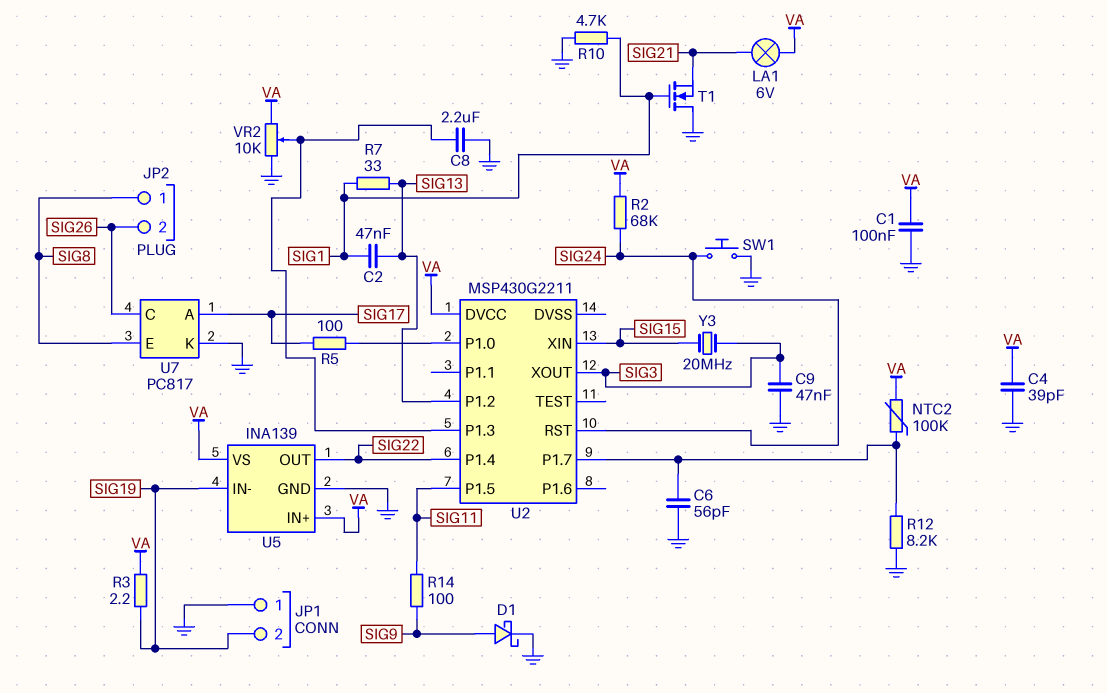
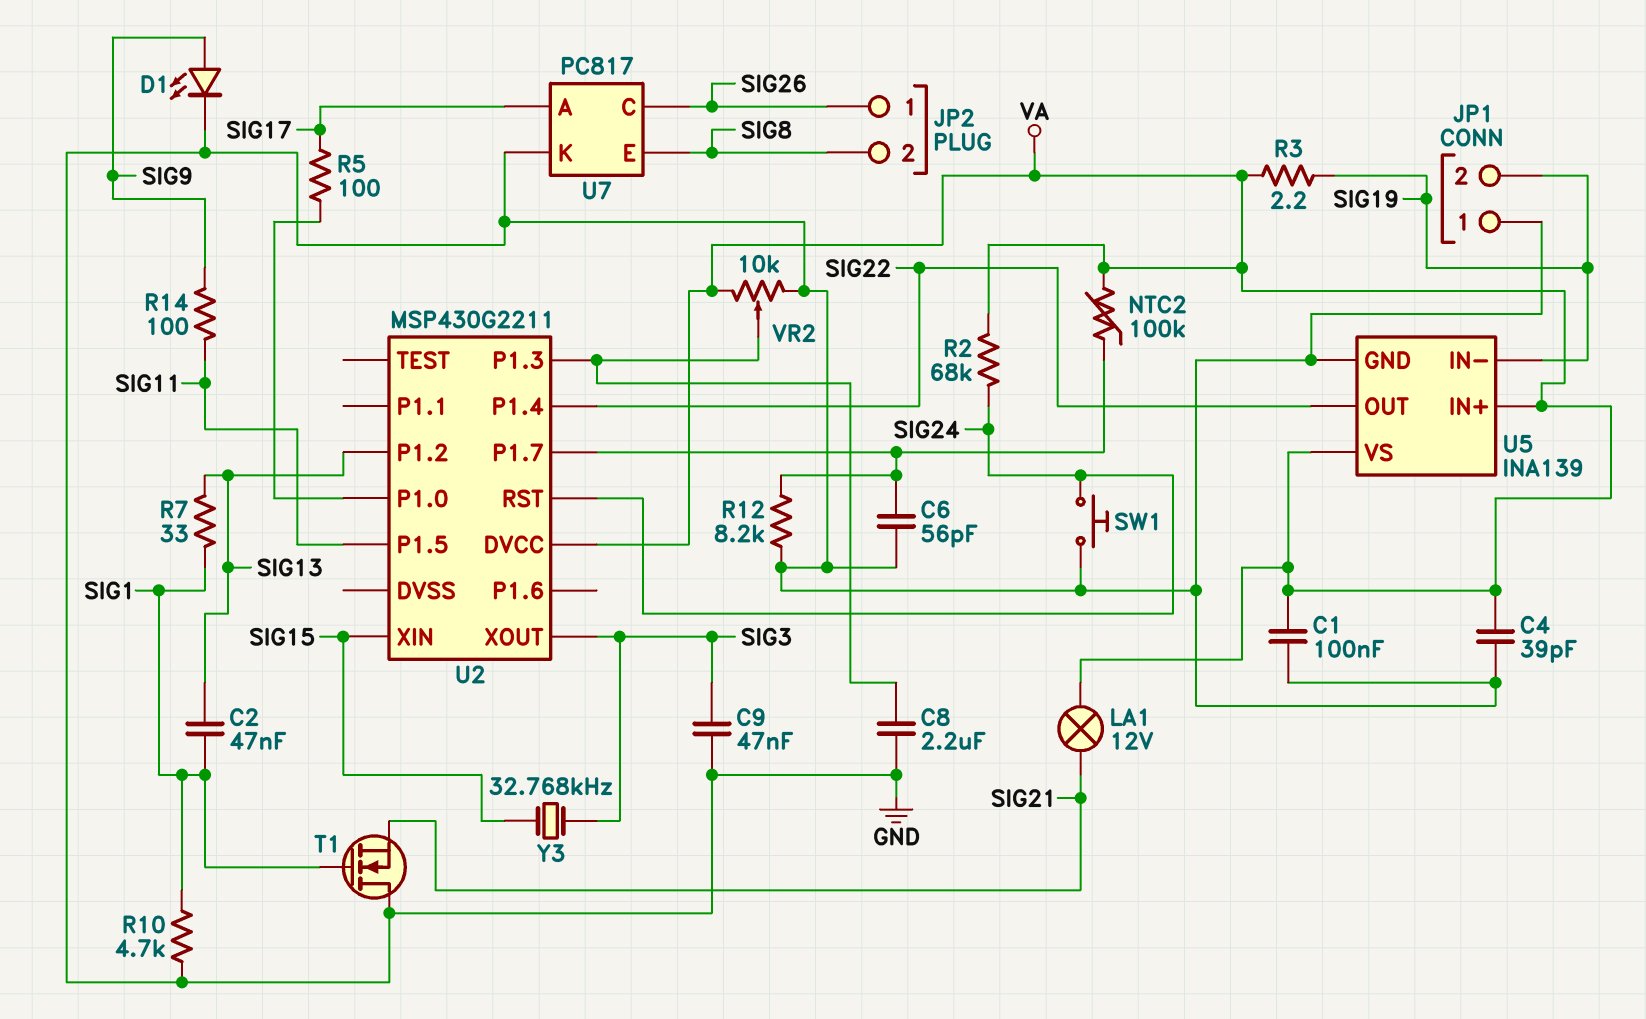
D1: schottky (A SIG9, K GND) -> LED (A SIG9, K GND)
JP2 pin 1: SIG8 -> SIG26
JP2 pin 2: SIG26 -> SIG8
LA1: lamp 6V (SIG21, VA) -> lamp 12V (SIG21, VA)
Y3: 20MHz (SIG3, SIG15) -> 32.768kHz (SIG3, SIG15)

